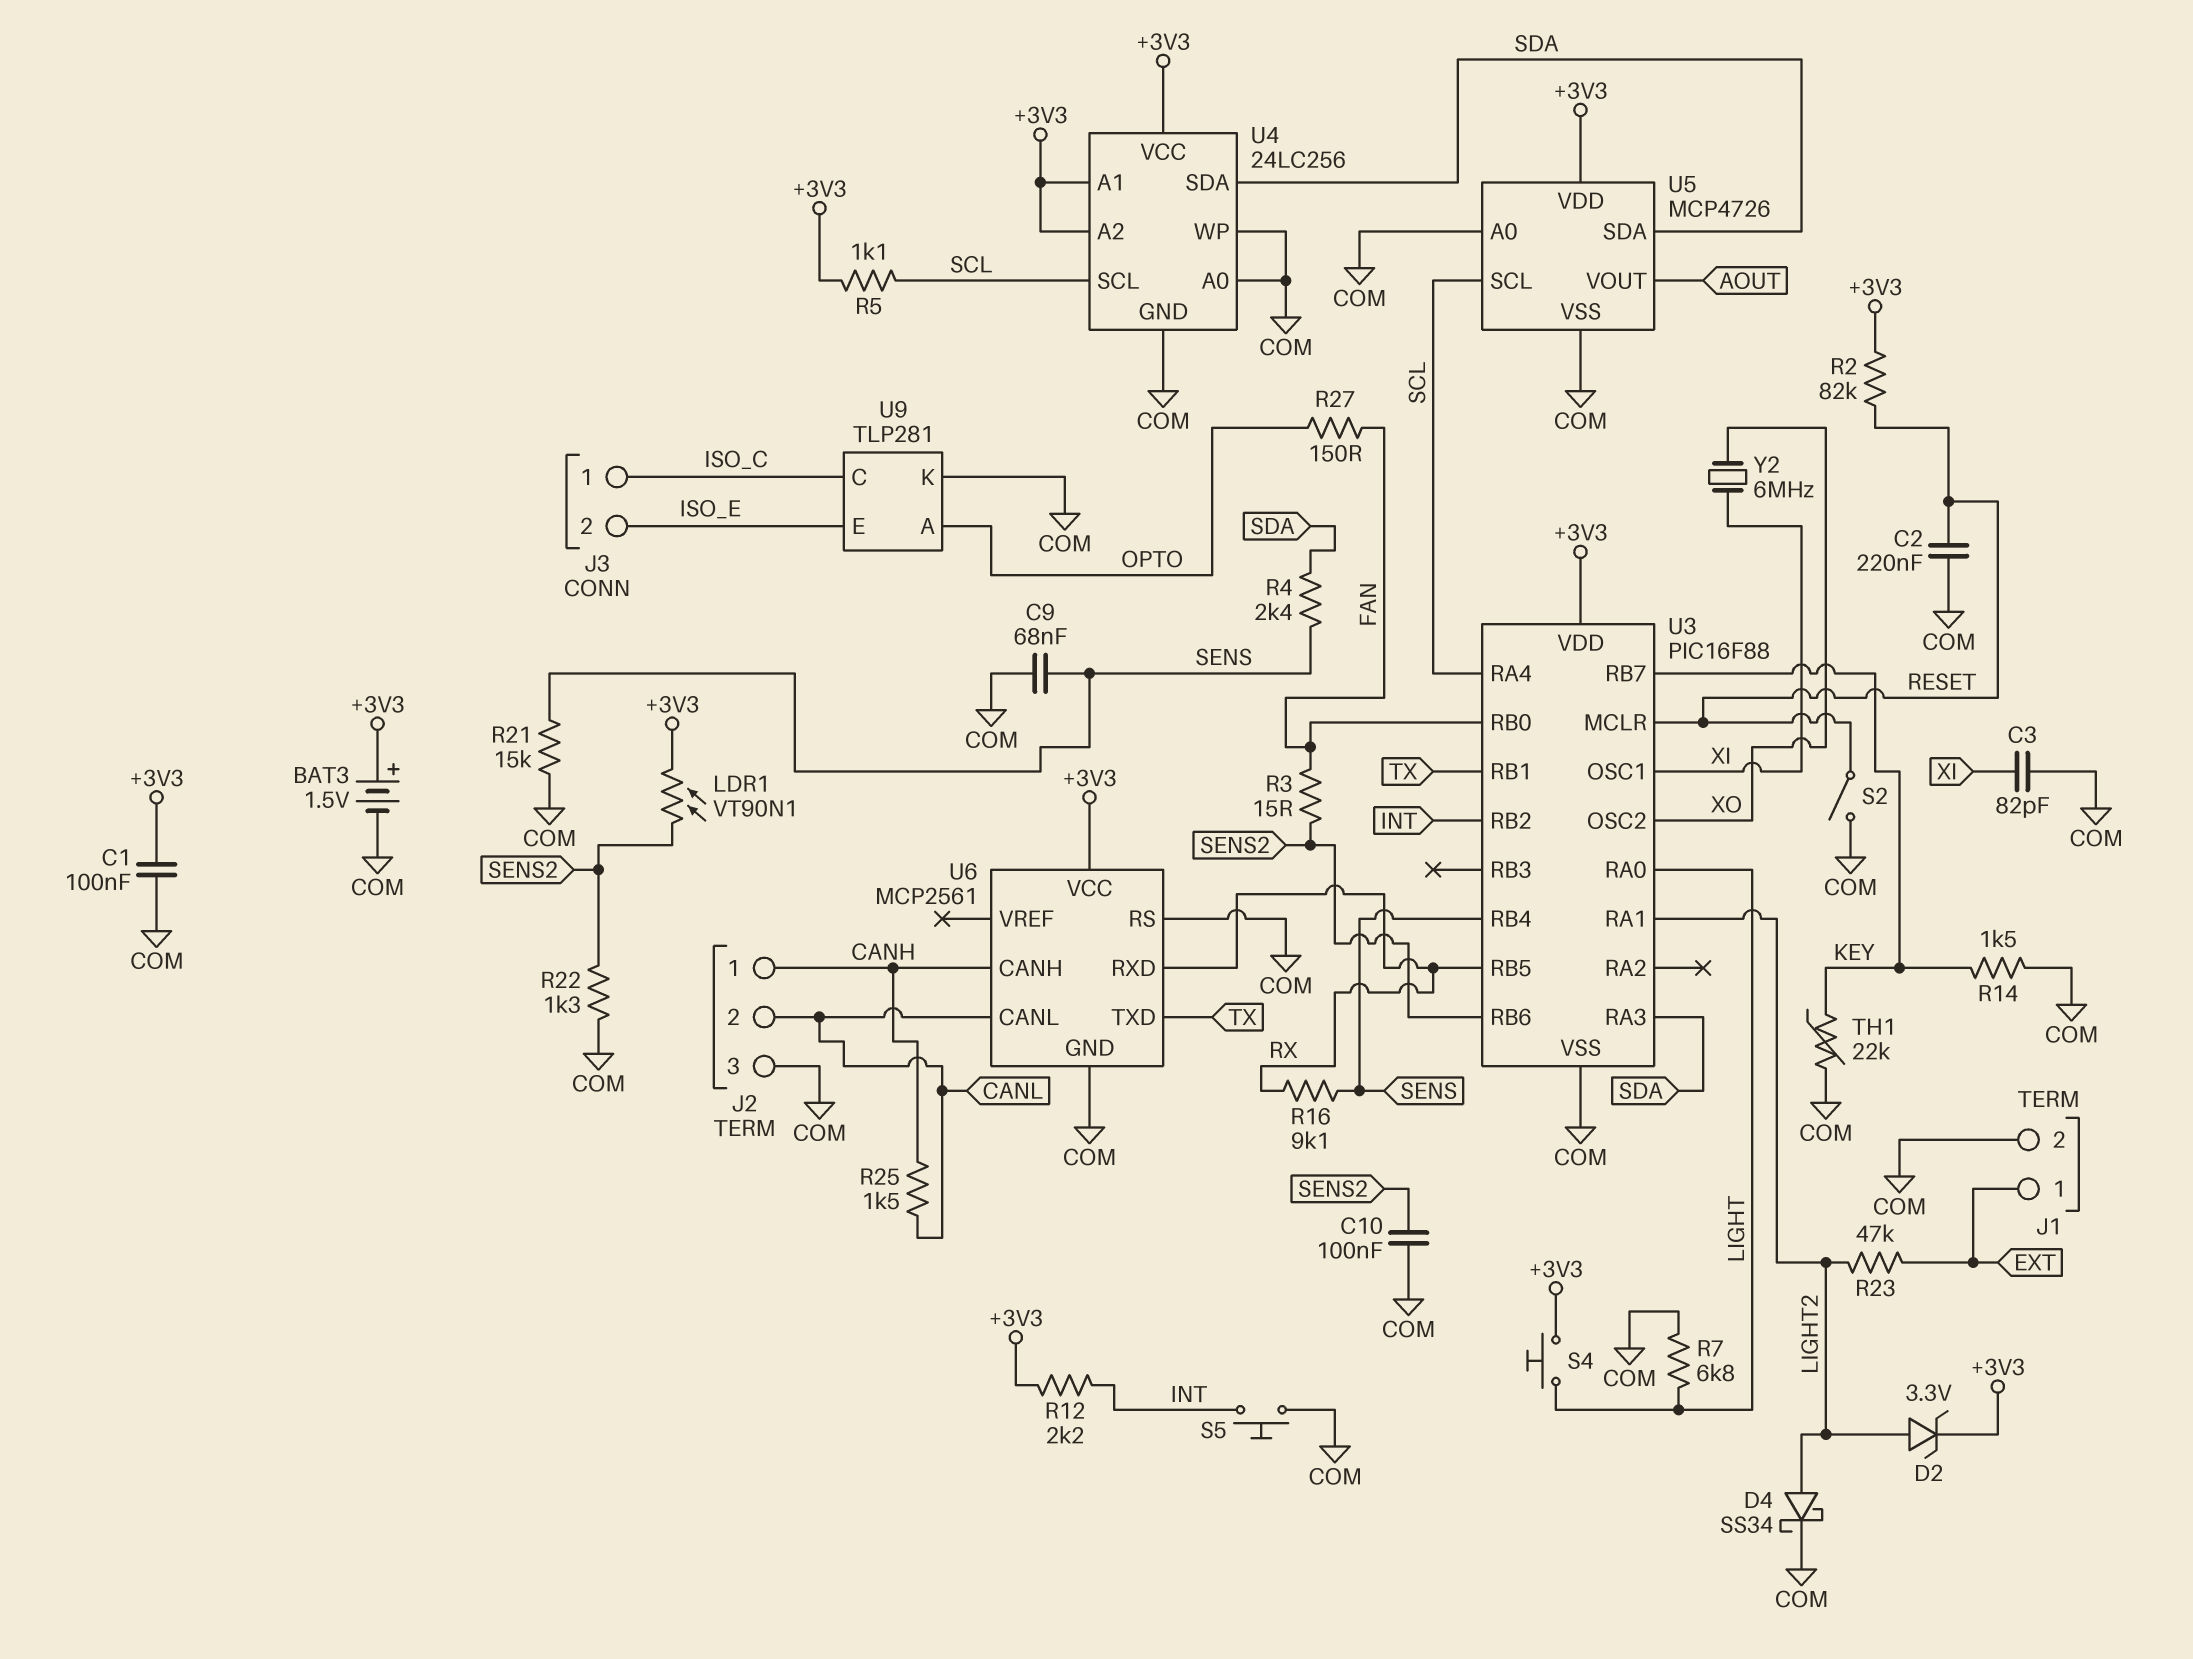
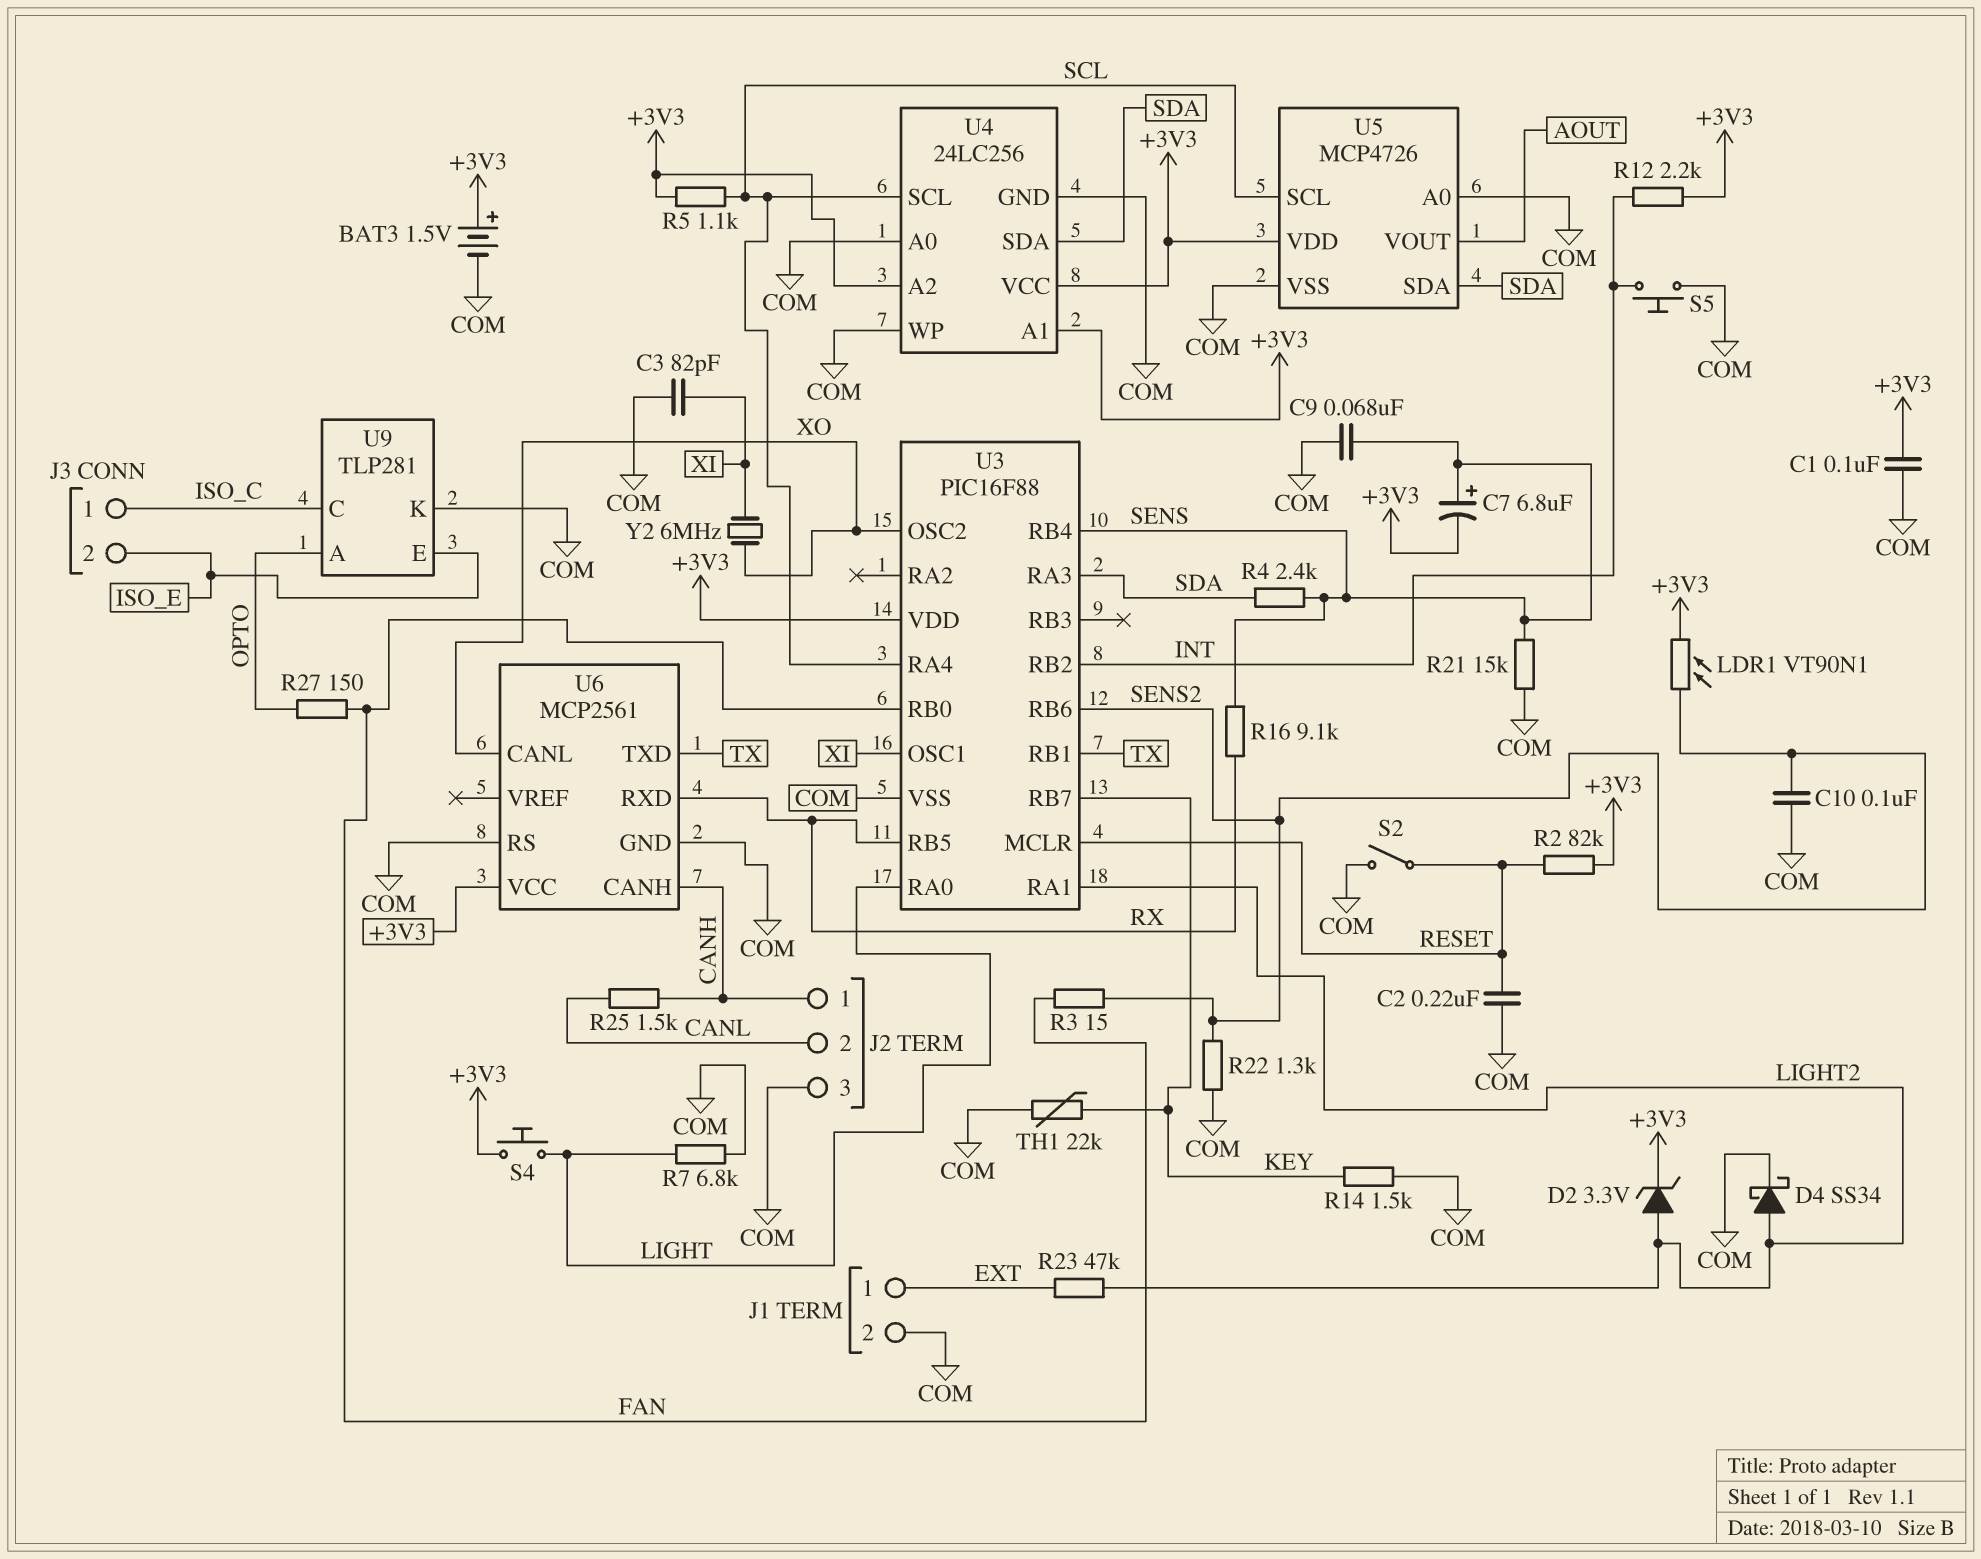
C7: none -> 6.8uF (plus SENS, minus +3V3)
U6 pin CANL: CANL -> XO

